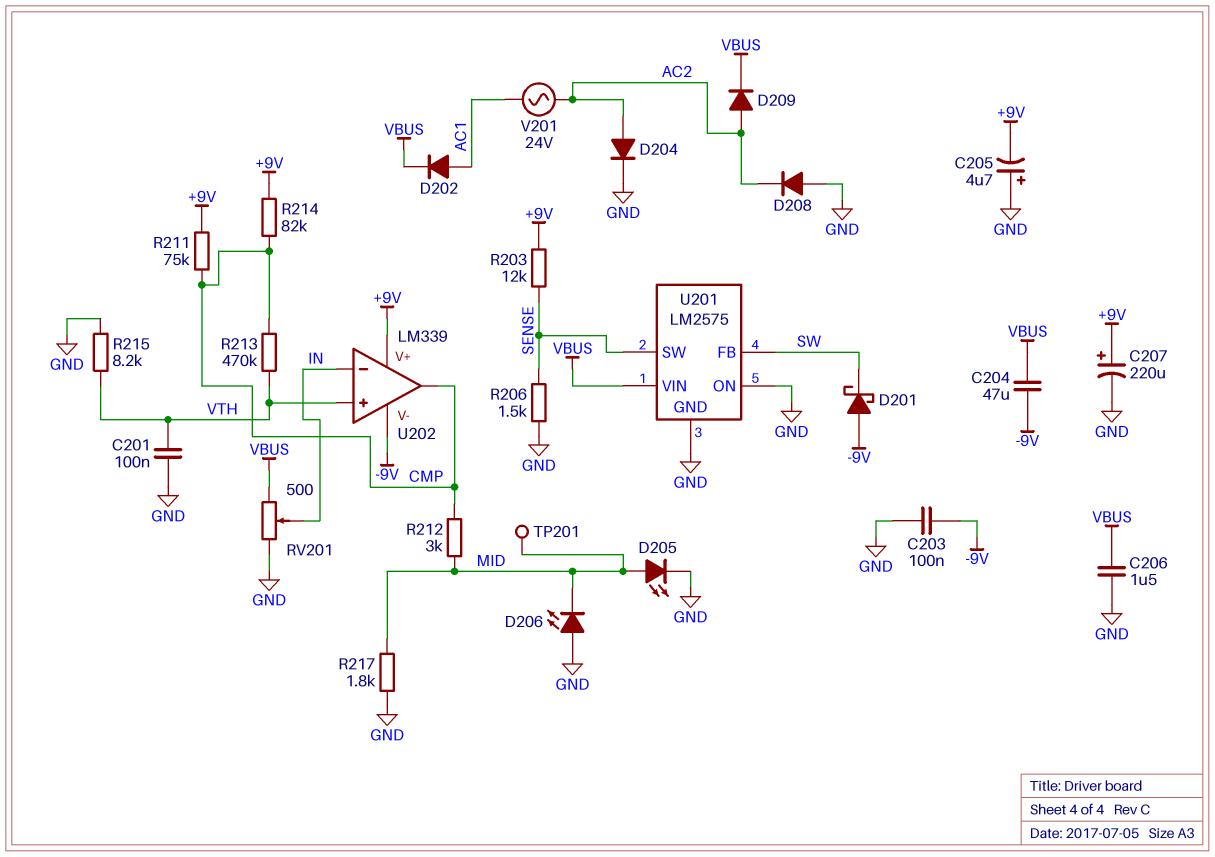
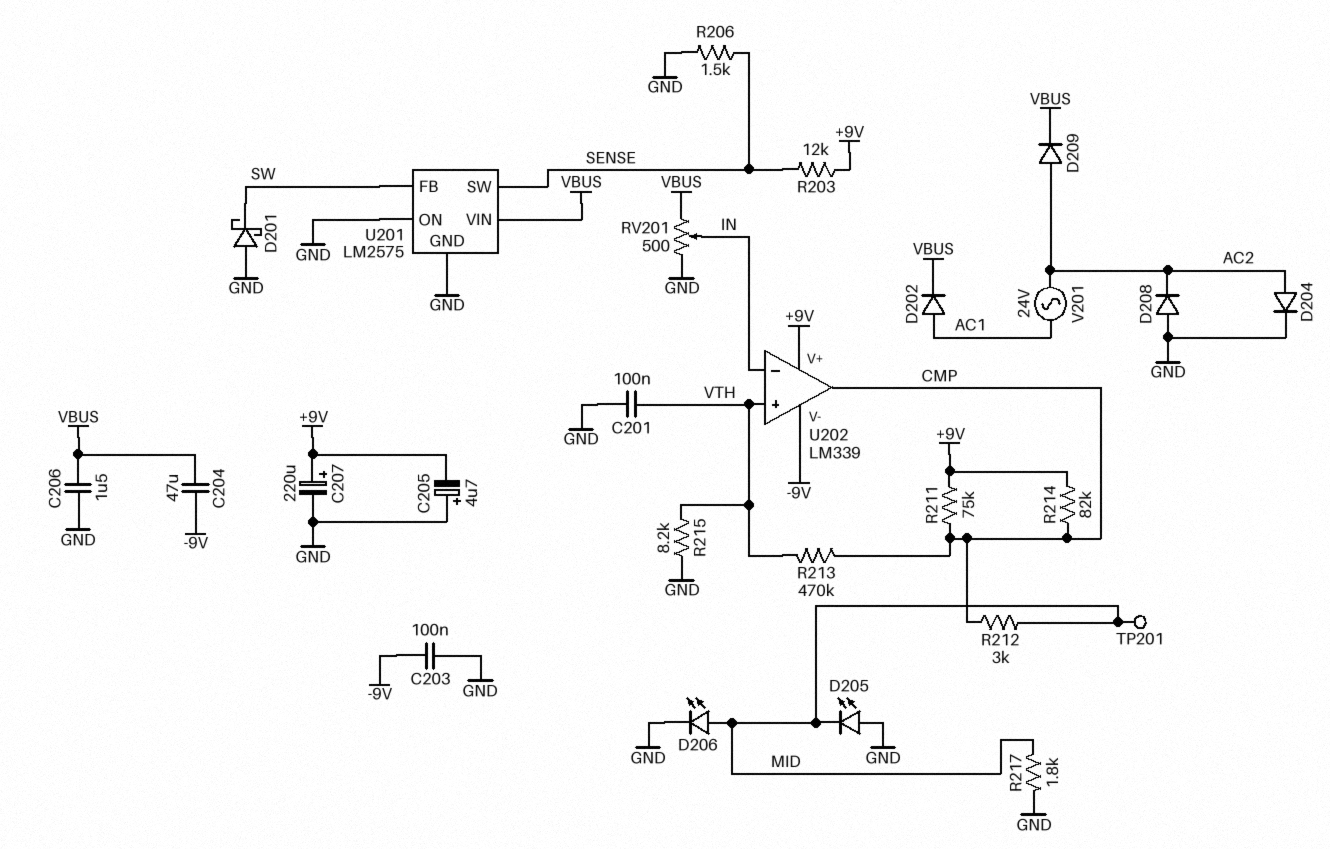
D201: schottky (A -9V, K SW) -> schottky (A GND, K SW)
D205: LED (A MID, K GND) -> LED (A GND, K MID)
D206: LED (A GND, K MID) -> LED (A MID, K GND)

